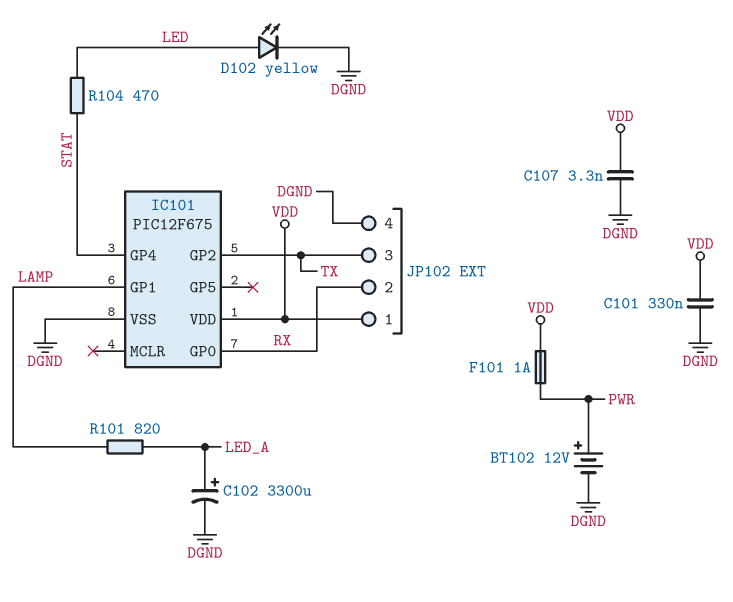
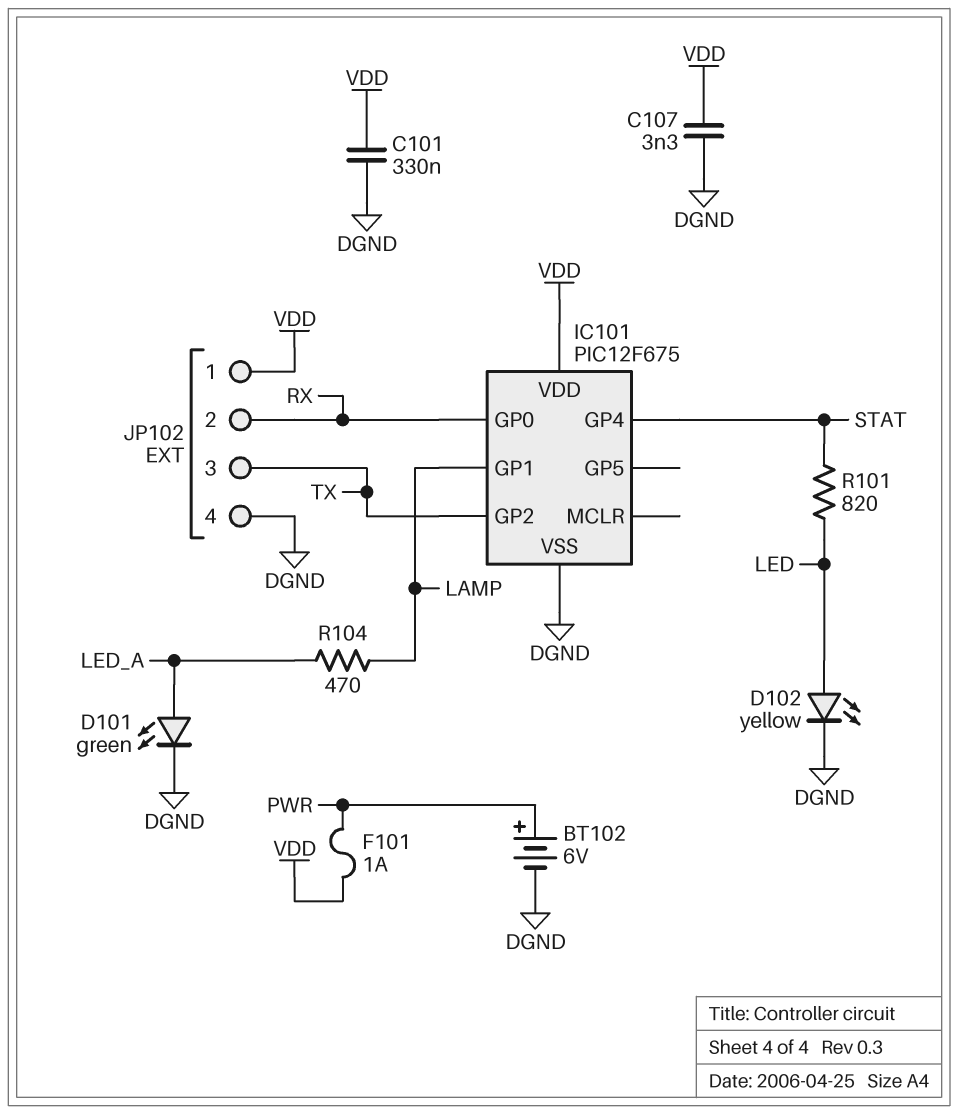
BT102: 12V (plus PWR, minus DGND) -> 6V (plus PWR, minus DGND)
C102: 3300uF (plus LED_A, minus DGND) -> none
D101: none -> LED green (A LED_A, K DGND)
R101: 820 (LAMP, LED_A) -> 820 (LED, STAT)
R104: 470 (LED, STAT) -> 470 (LAMP, LED_A)

